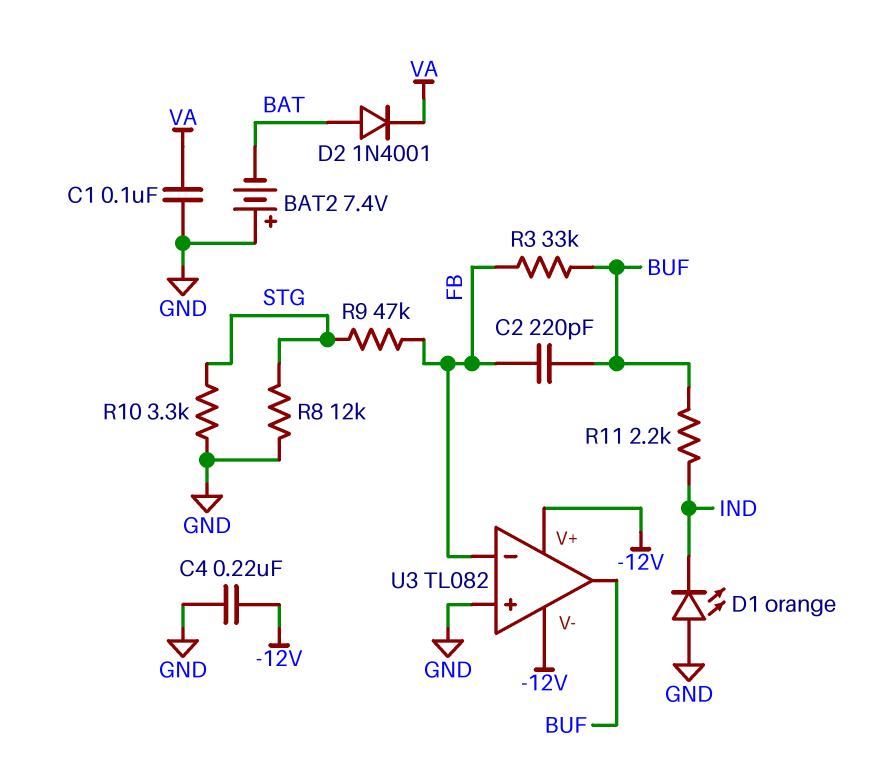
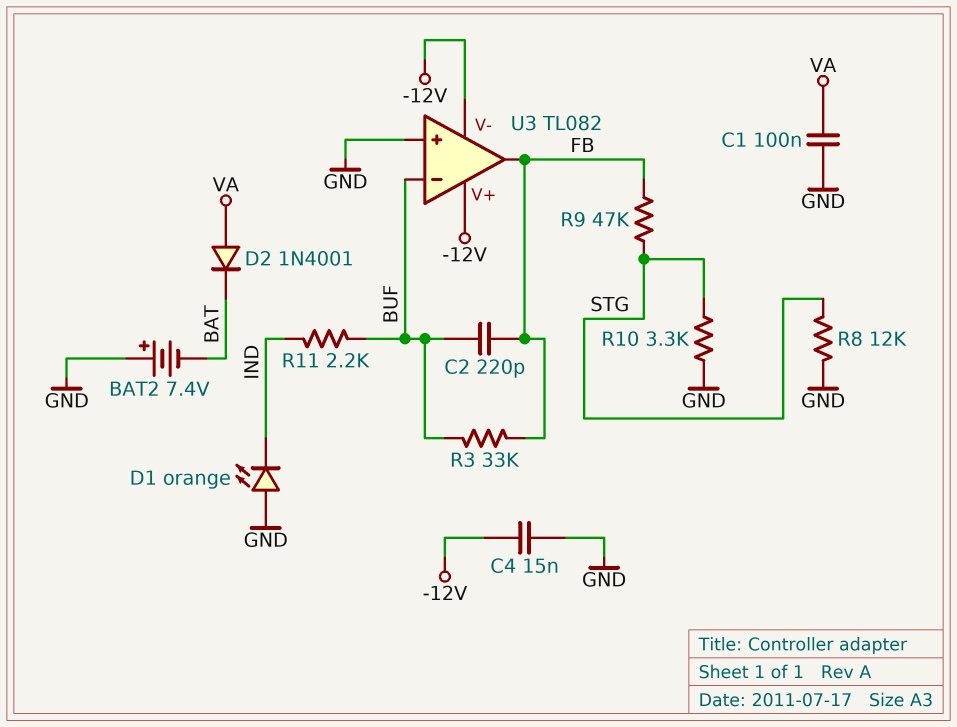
C4: 220nF (-12V, GND) -> 15nF (-12V, GND)
D2: diode 1N4001 (A BAT, K VA) -> diode 1N4001 (A VA, K BAT)
U3 pin in-: FB -> BUF
U3 pin out: BUF -> FB

